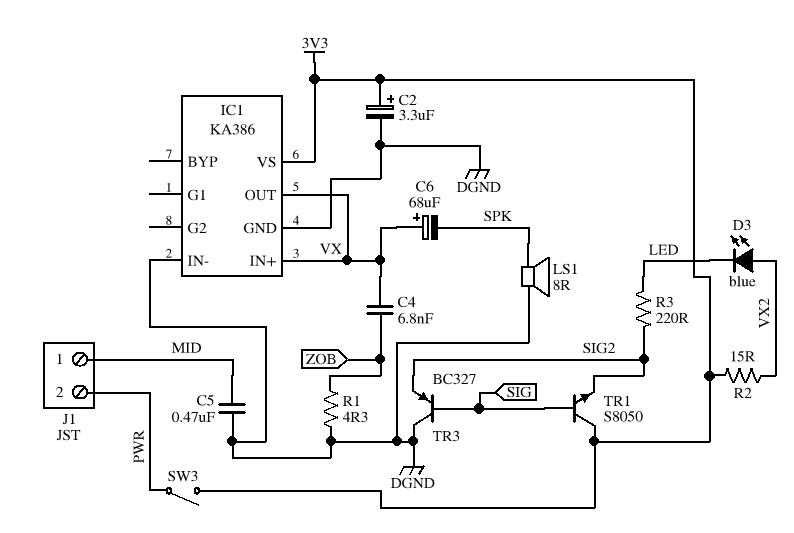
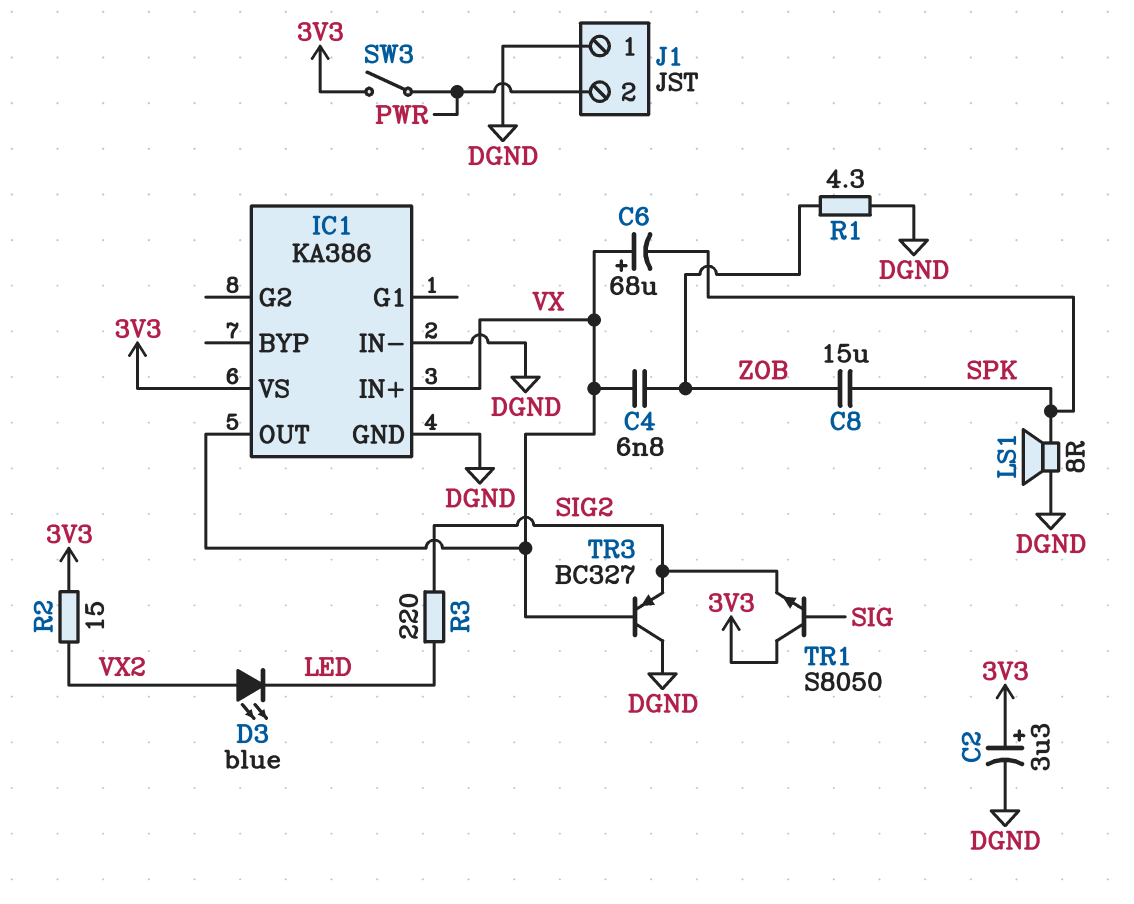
C5: 470nF (DGND, MID) -> none
C8: none -> 15uF (SPK, ZOB)
J1 pin 1: MID -> DGND
TR3: PNP BC327 (B SIG, C DGND, E SIG2) -> PNP BC327 (B VX, C DGND, E SIG2)

